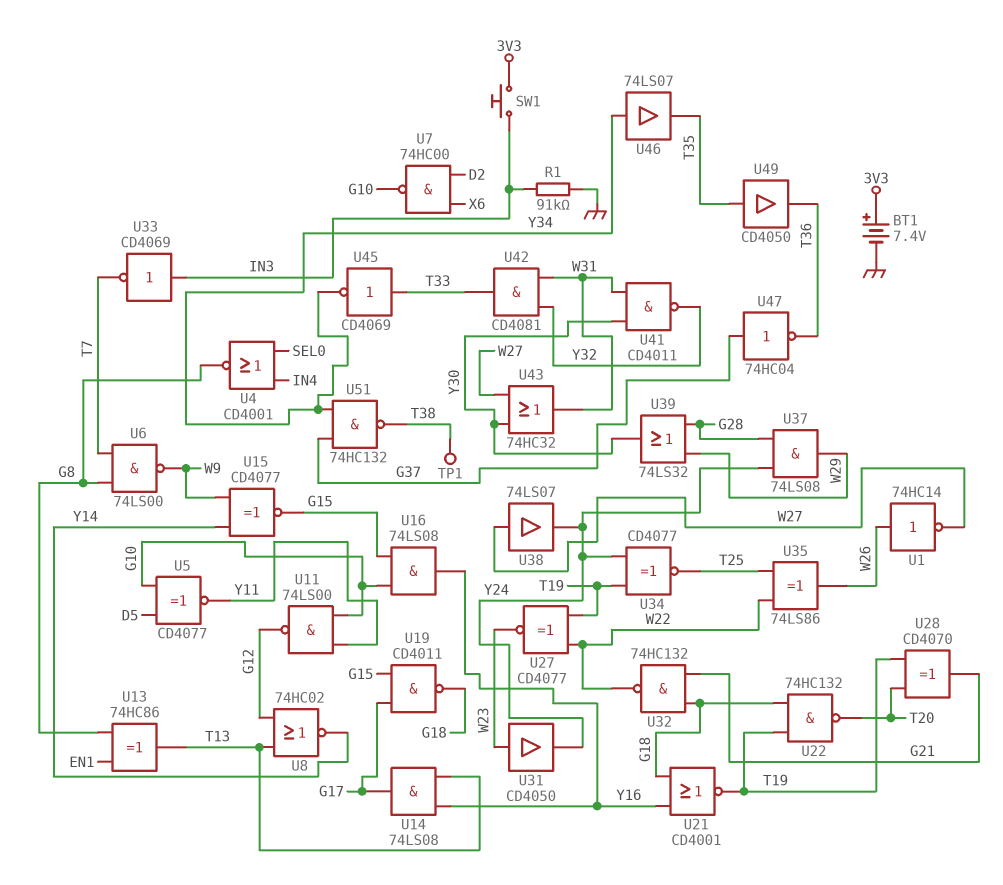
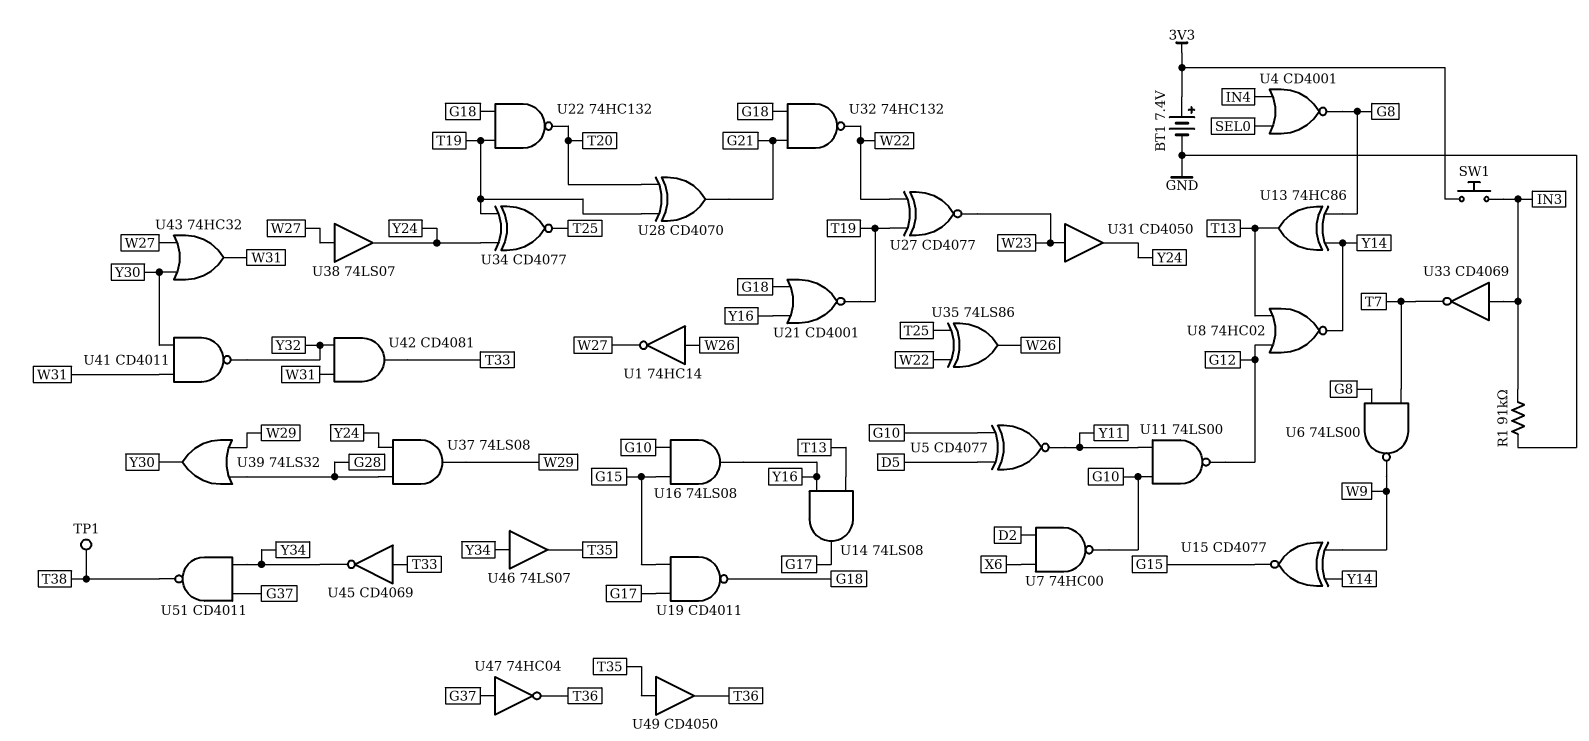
U13: XOR 74HC86 (in EN1, in G8, out T13) -> XOR 74HC86 (in G8, in Y14, out T13)
U51: NAND 74HC132 (in G37, in Y34, out T38) -> NAND CD4011 (in G37, in Y34, out T38)

